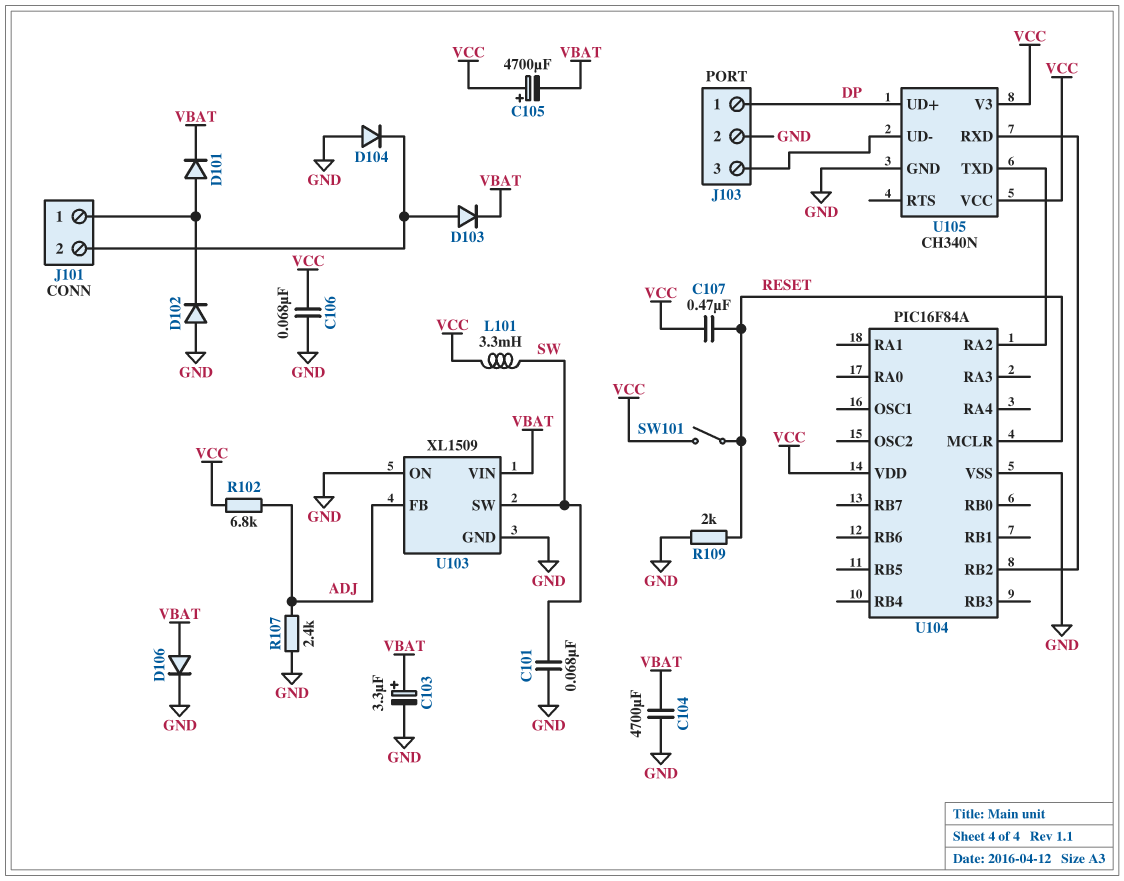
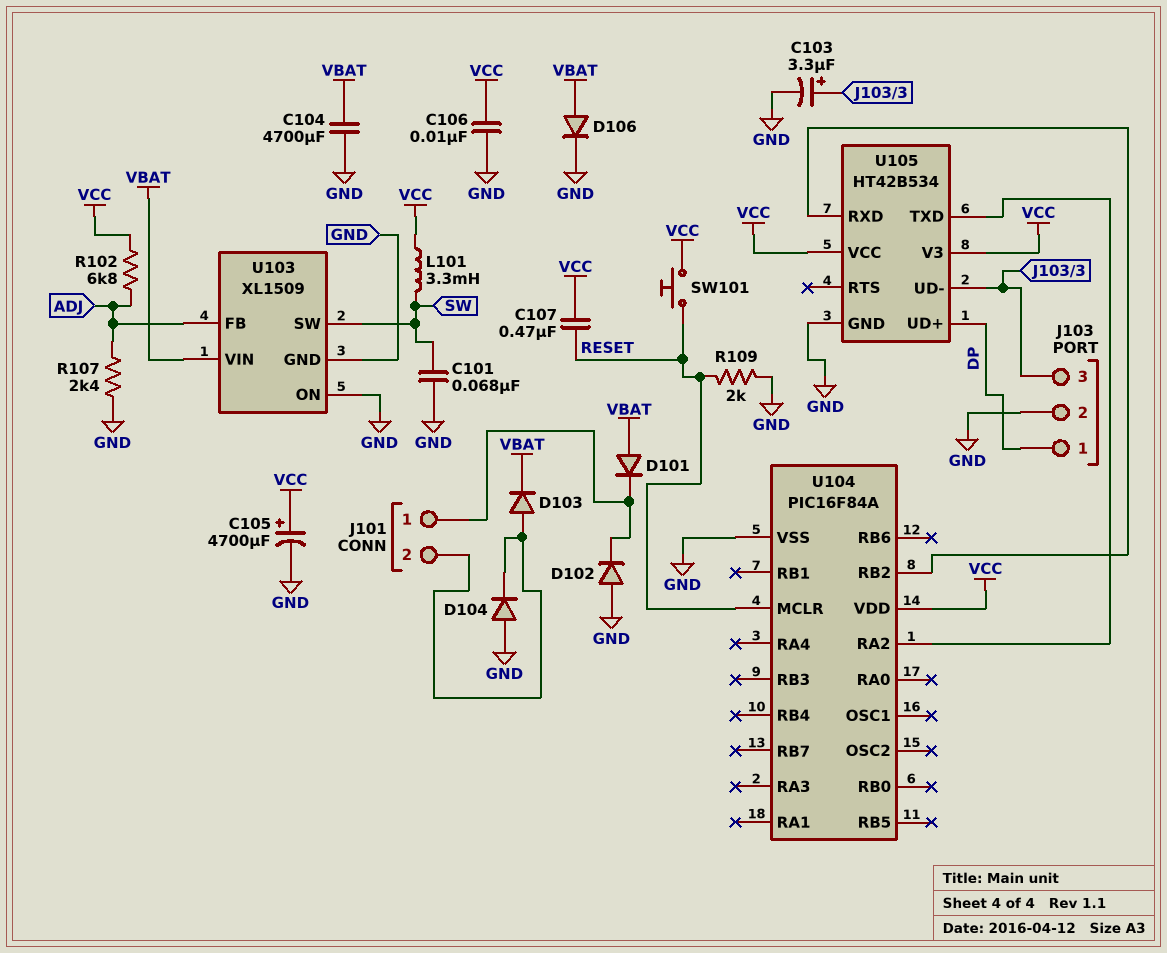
C103: 3.3uF (plus VBAT, minus GND) -> 3.3uF (plus J103/3, minus GND)
C105: 4700uF (plus VCC, minus VBAT) -> 4700uF (plus VCC, minus GND)
C106: 68nF (GND, VCC) -> 10nF (GND, VCC)
D101: diode (A J101/1, K VBAT) -> diode (A VBAT, K J101/1)
SW101: switch (RESET, VCC) -> button (RESET, VCC)
U105: CH340N -> HT42B534

